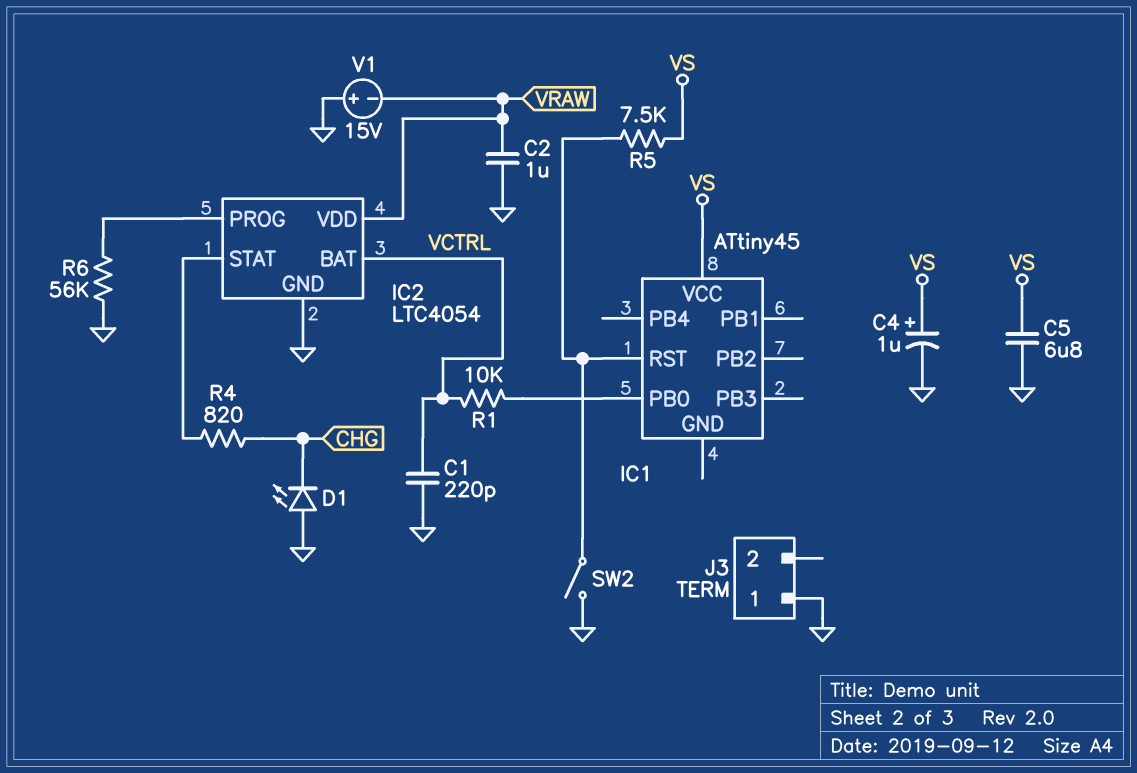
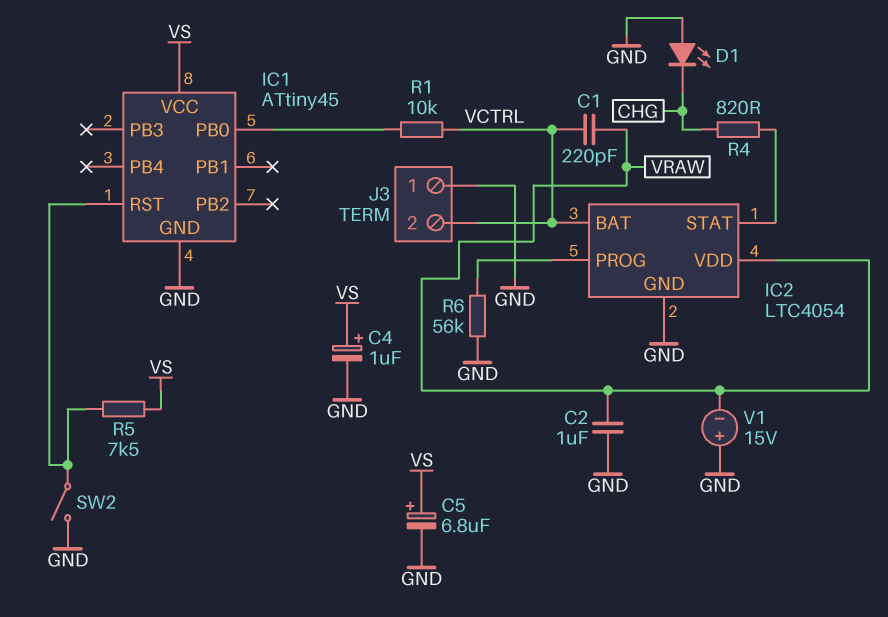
C1: 220pF (GND, VCTRL) -> 220pF (VCTRL, VRAW)
C5: 6.8uF (GND, VS) -> 6.8uF (plus VS, minus GND)
IC1 pin GND: none -> GND
J3 pin 2: none -> VCTRL

